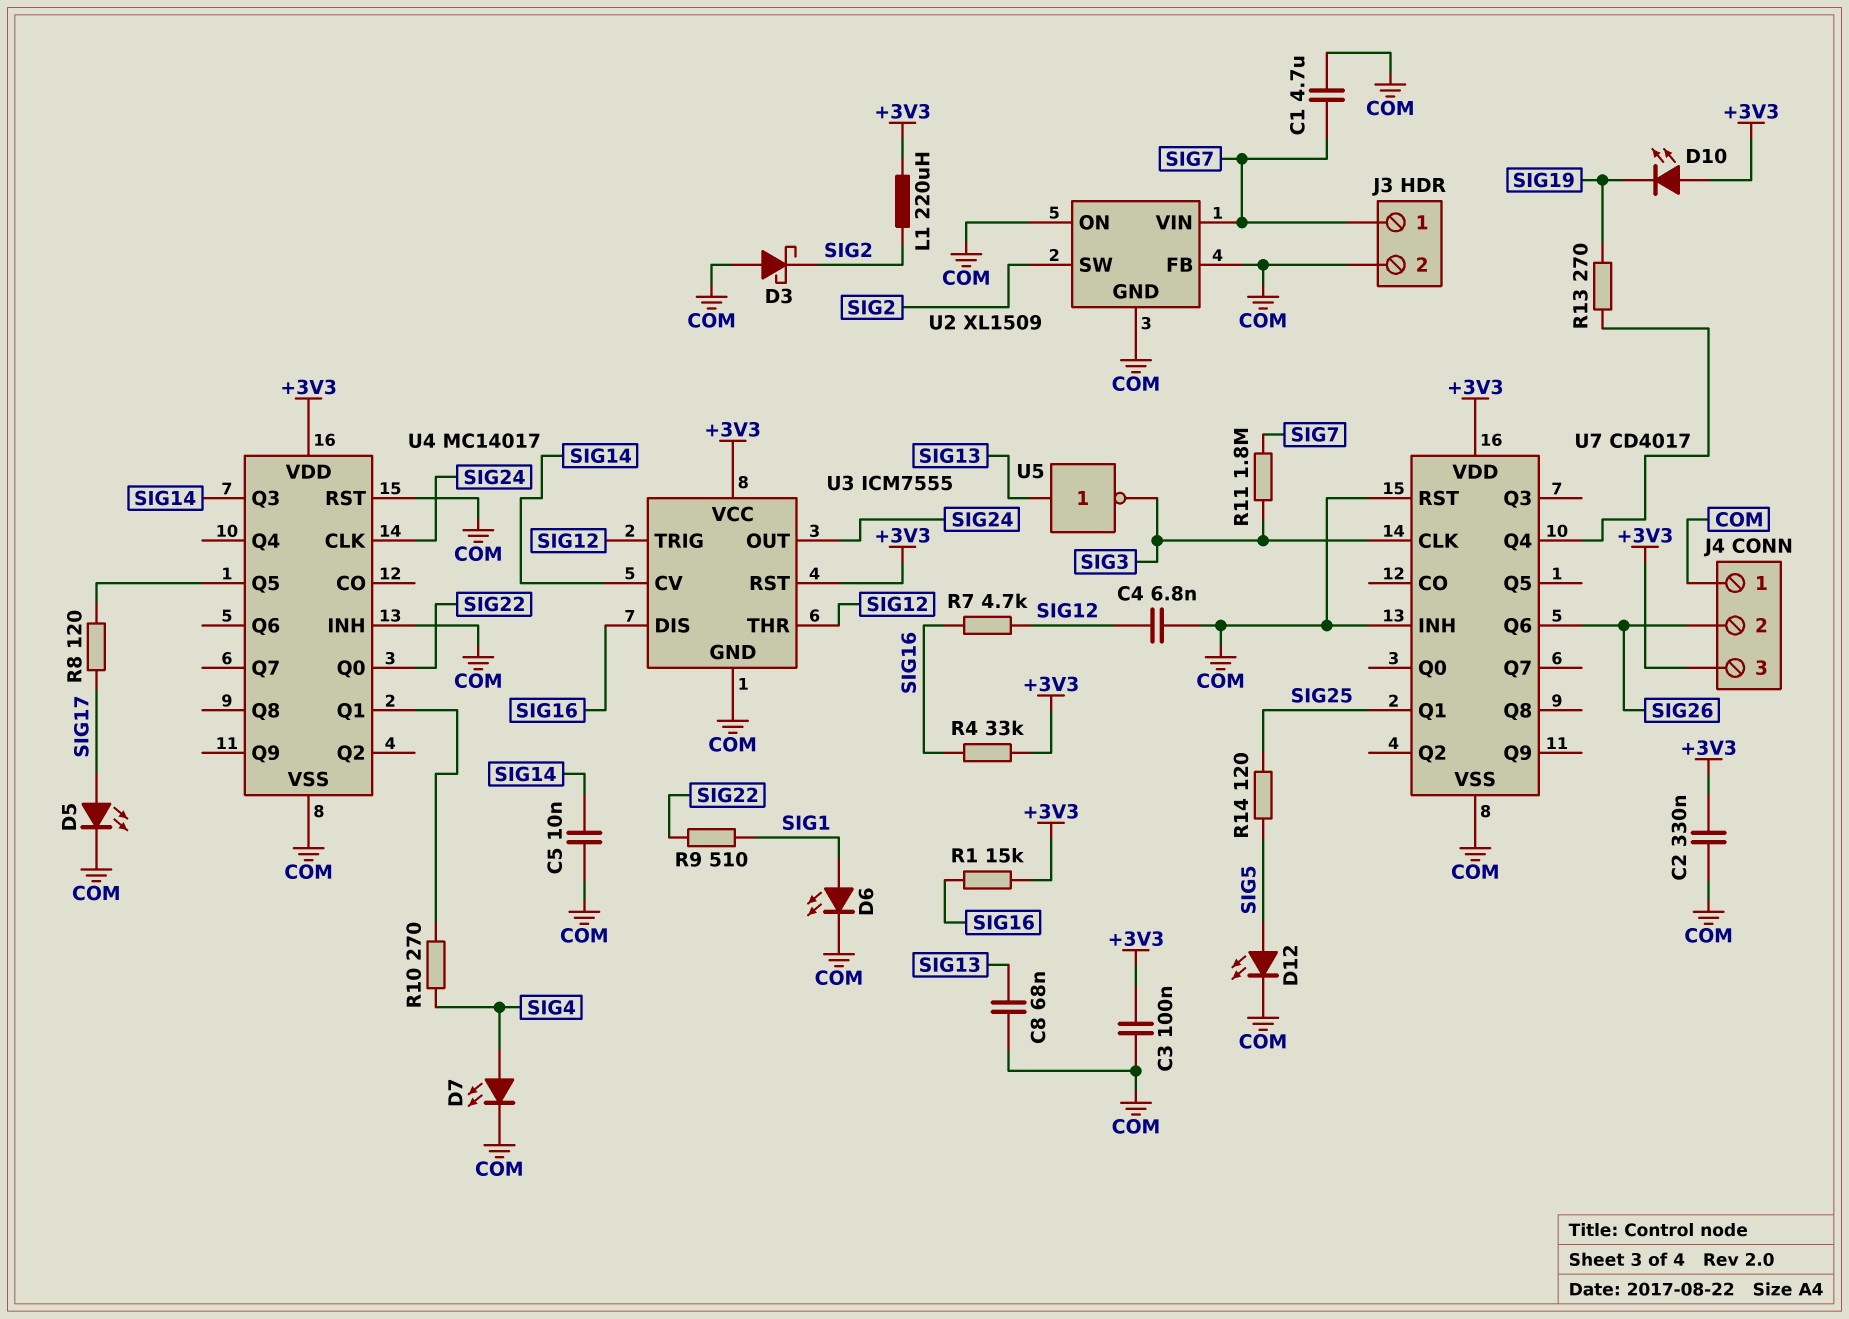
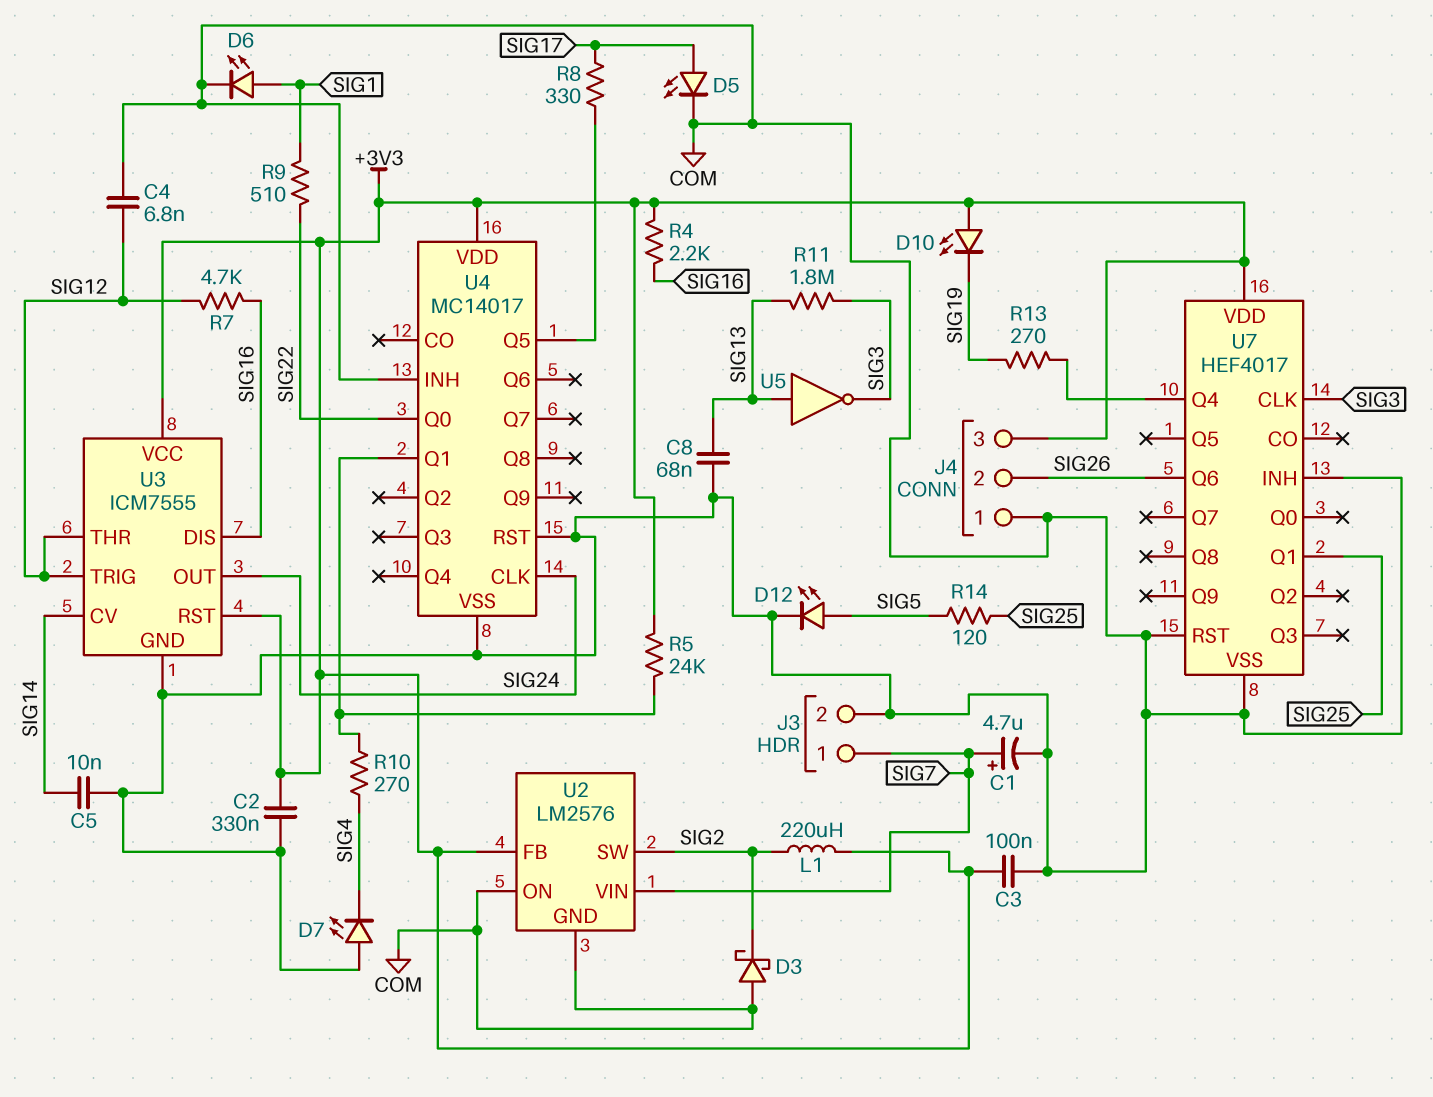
C1: 4.7uF (COM, SIG7) -> 4.7uF (plus SIG7, minus COM)
D7: LED (A SIG4, K COM) -> LED (A COM, K SIG4)
R1: 15k (+3V3, SIG16) -> none
R4: 33k (+3V3, SIG16) -> 2.2k (+3V3, SIG16)
R5: none -> 24k (+3V3, U4/Q1)
R8: 120 (SIG17, U4/Q5) -> 330 (SIG17, U4/Q5)
R11: 1.8M (SIG3, SIG7) -> 1.8M (SIG3, SIG13)
U2: XL1509 -> LM2576
U2 pin FB: COM -> +3V3
U4 pin Q3: SIG14 -> none
U7: CD4017 -> HEF4017

